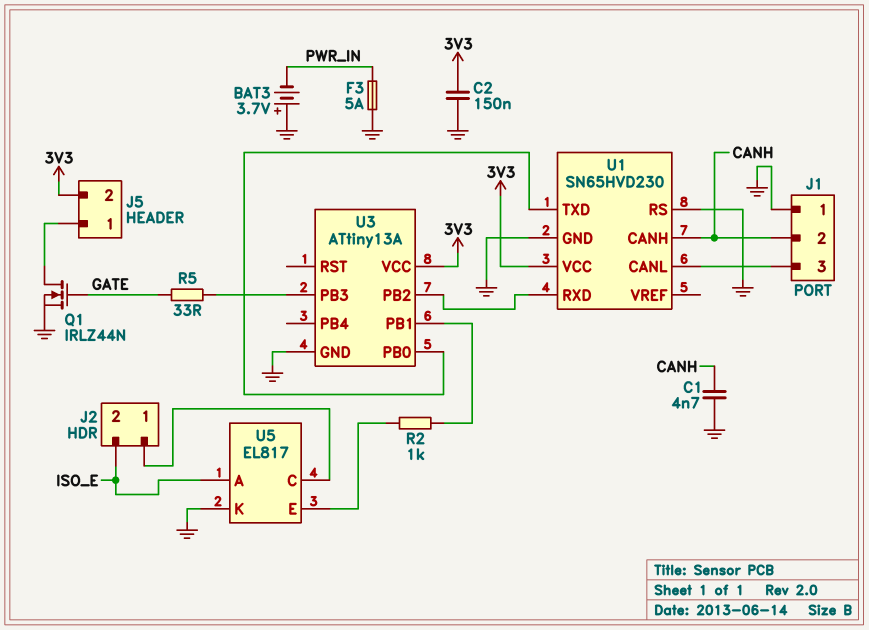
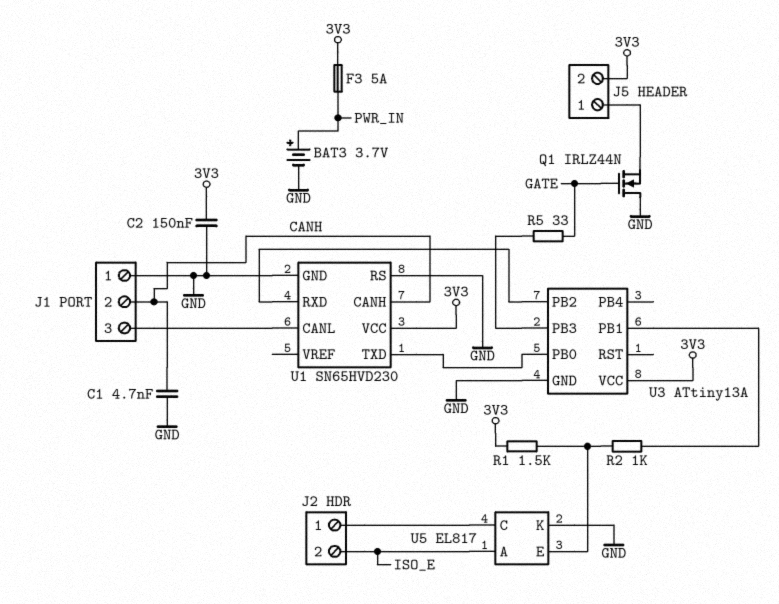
BAT3: 3.7V (plus GND, minus PWR_IN) -> 3.7V (plus PWR_IN, minus GND)
F3: 5A (GND, PWR_IN) -> 5A (3V3, PWR_IN)
Q1: NMOS IRLZ44N (G GATE, D J5/1, S GND) -> NMOS IRLZ44N (G GATE, D GND, S J5/1)
R1: none -> 1.5k (3V3, U5/E)

